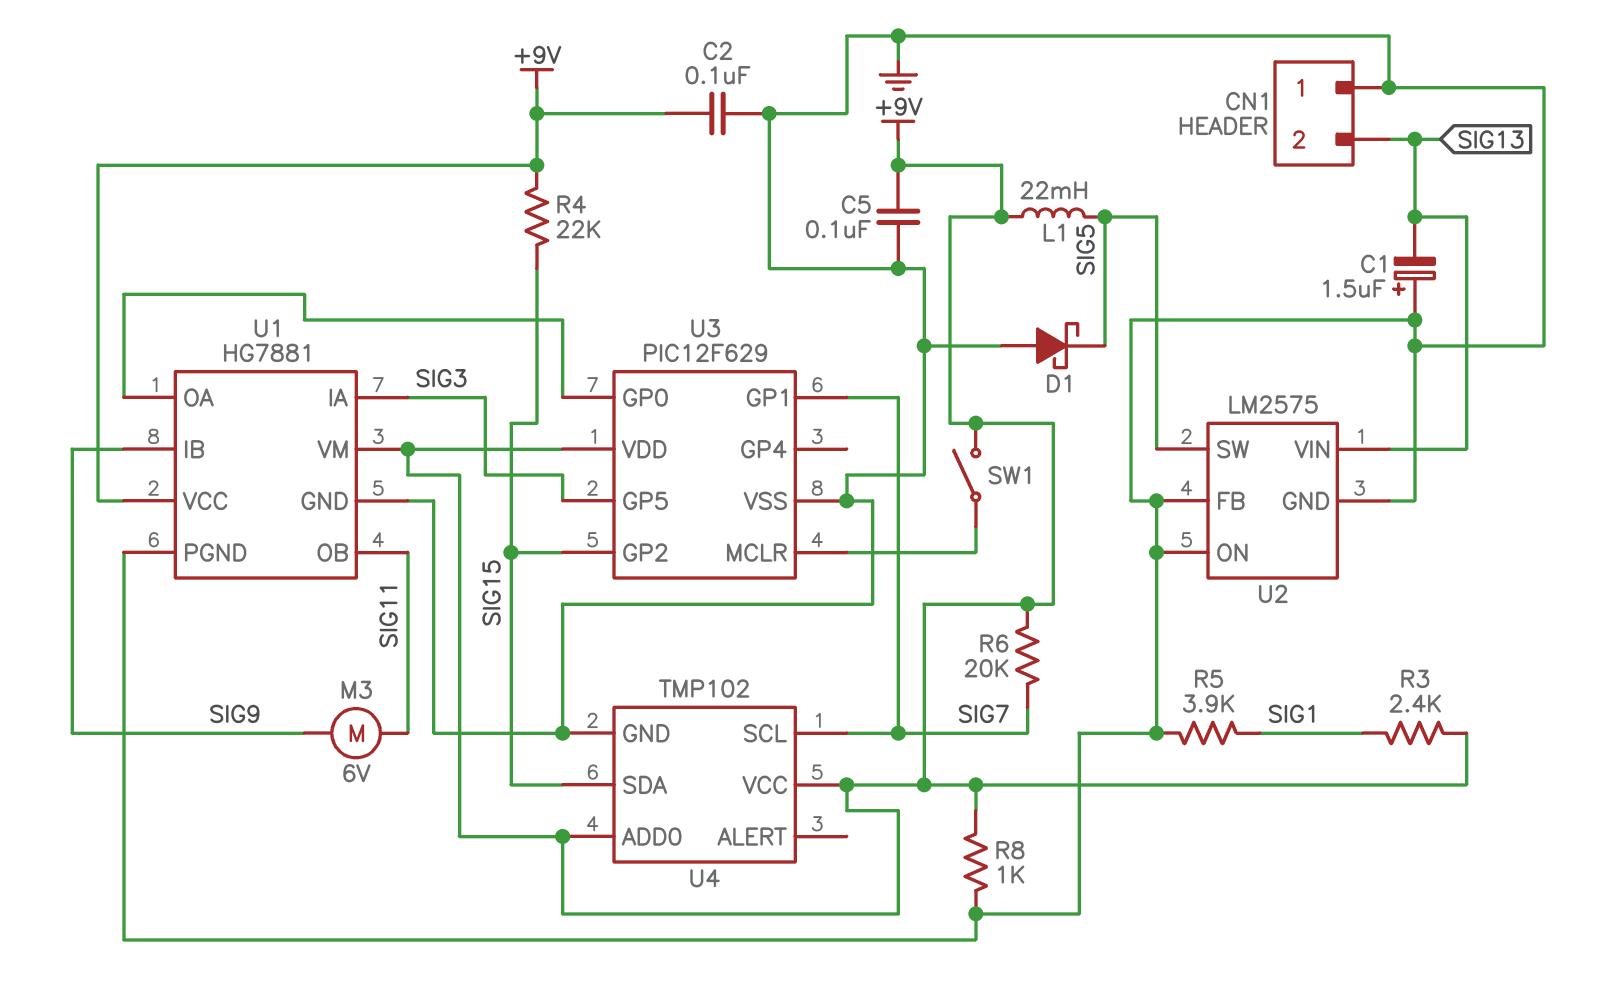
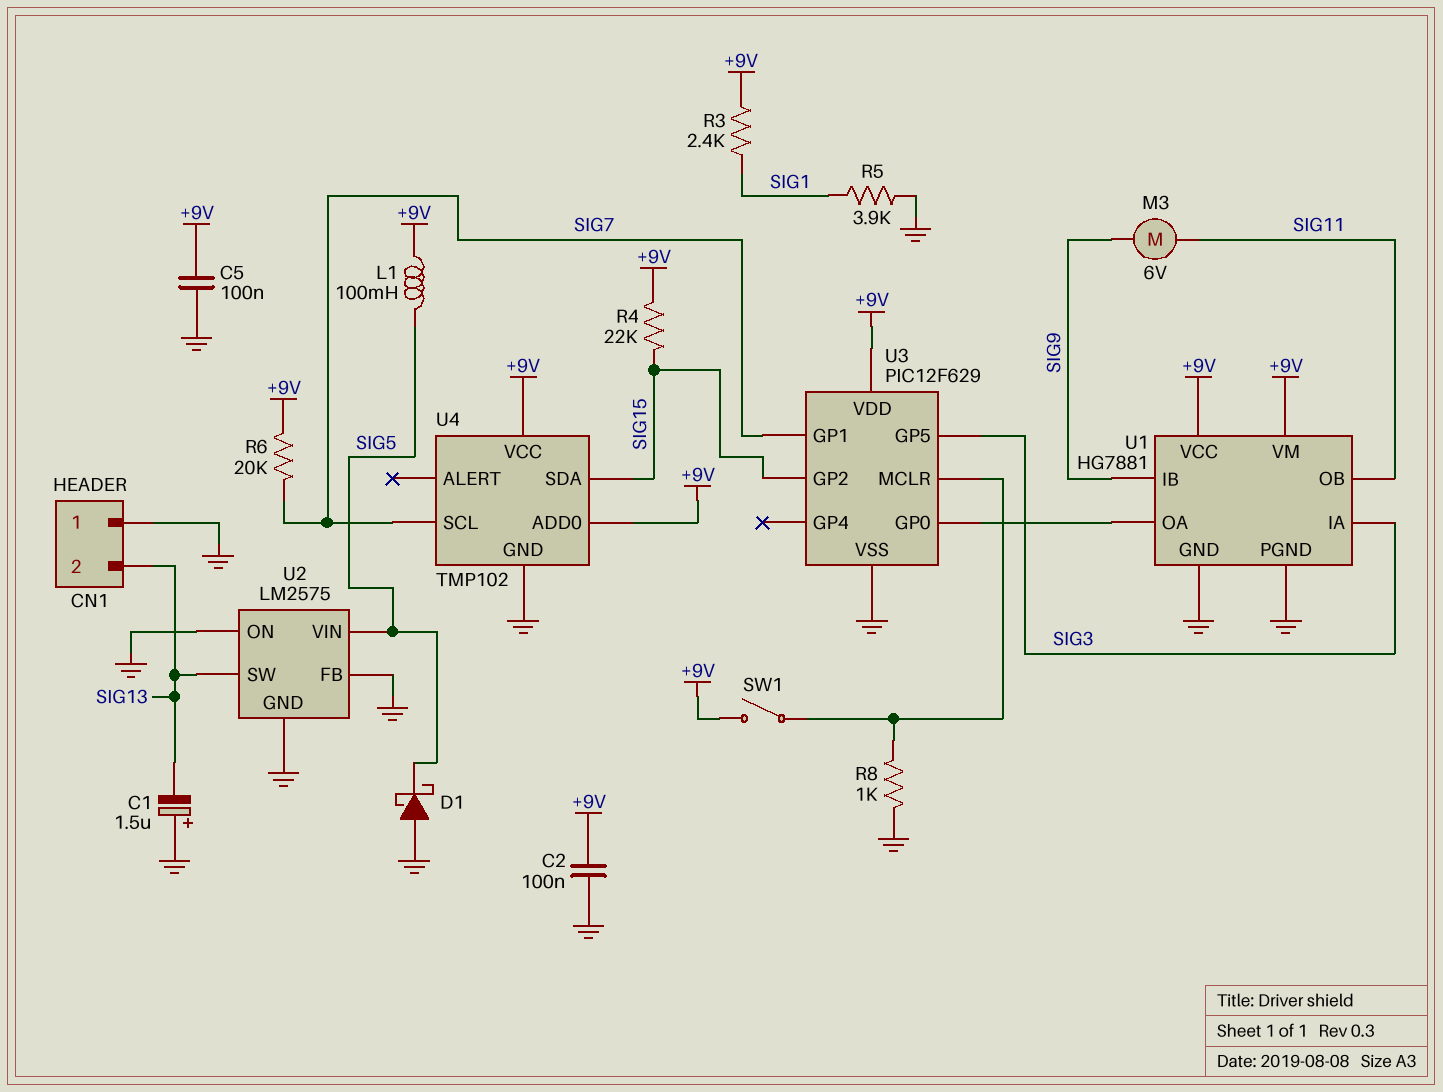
L1: 22mH (+9V, SIG5) -> 100mH (+9V, SIG5)
R8: 1k (+9V, GND) -> 1k (GND, U3/MCLR)
U2 pin SW: SIG5 -> SIG13
U2 pin VIN: SIG13 -> SIG5

